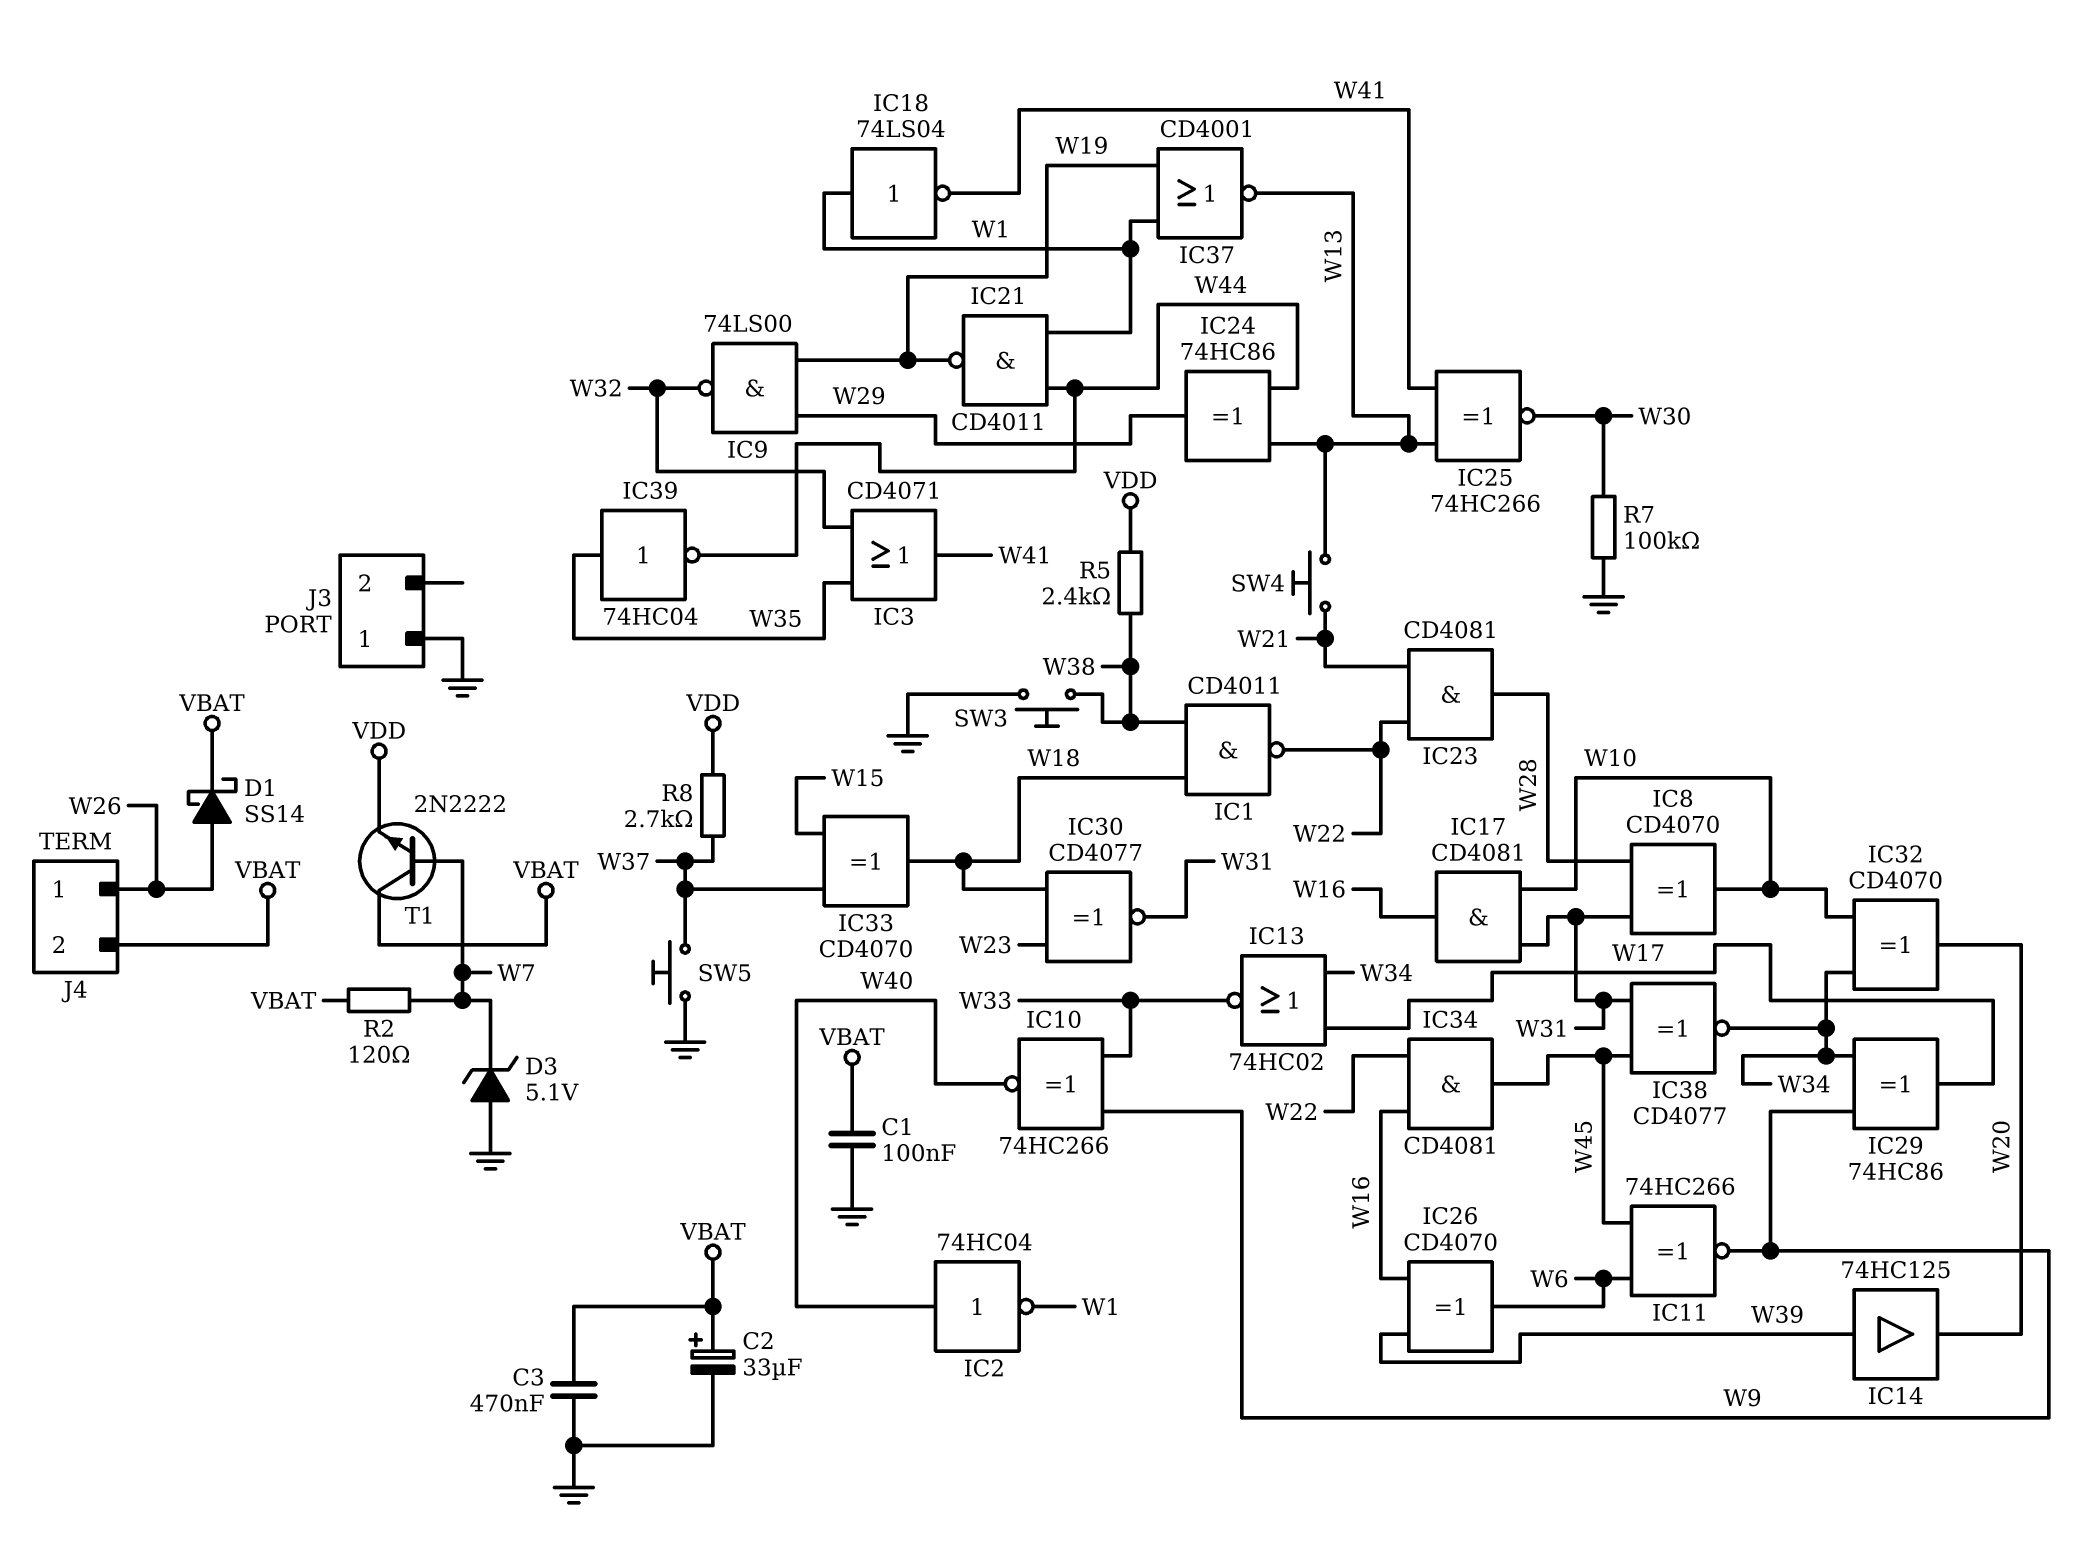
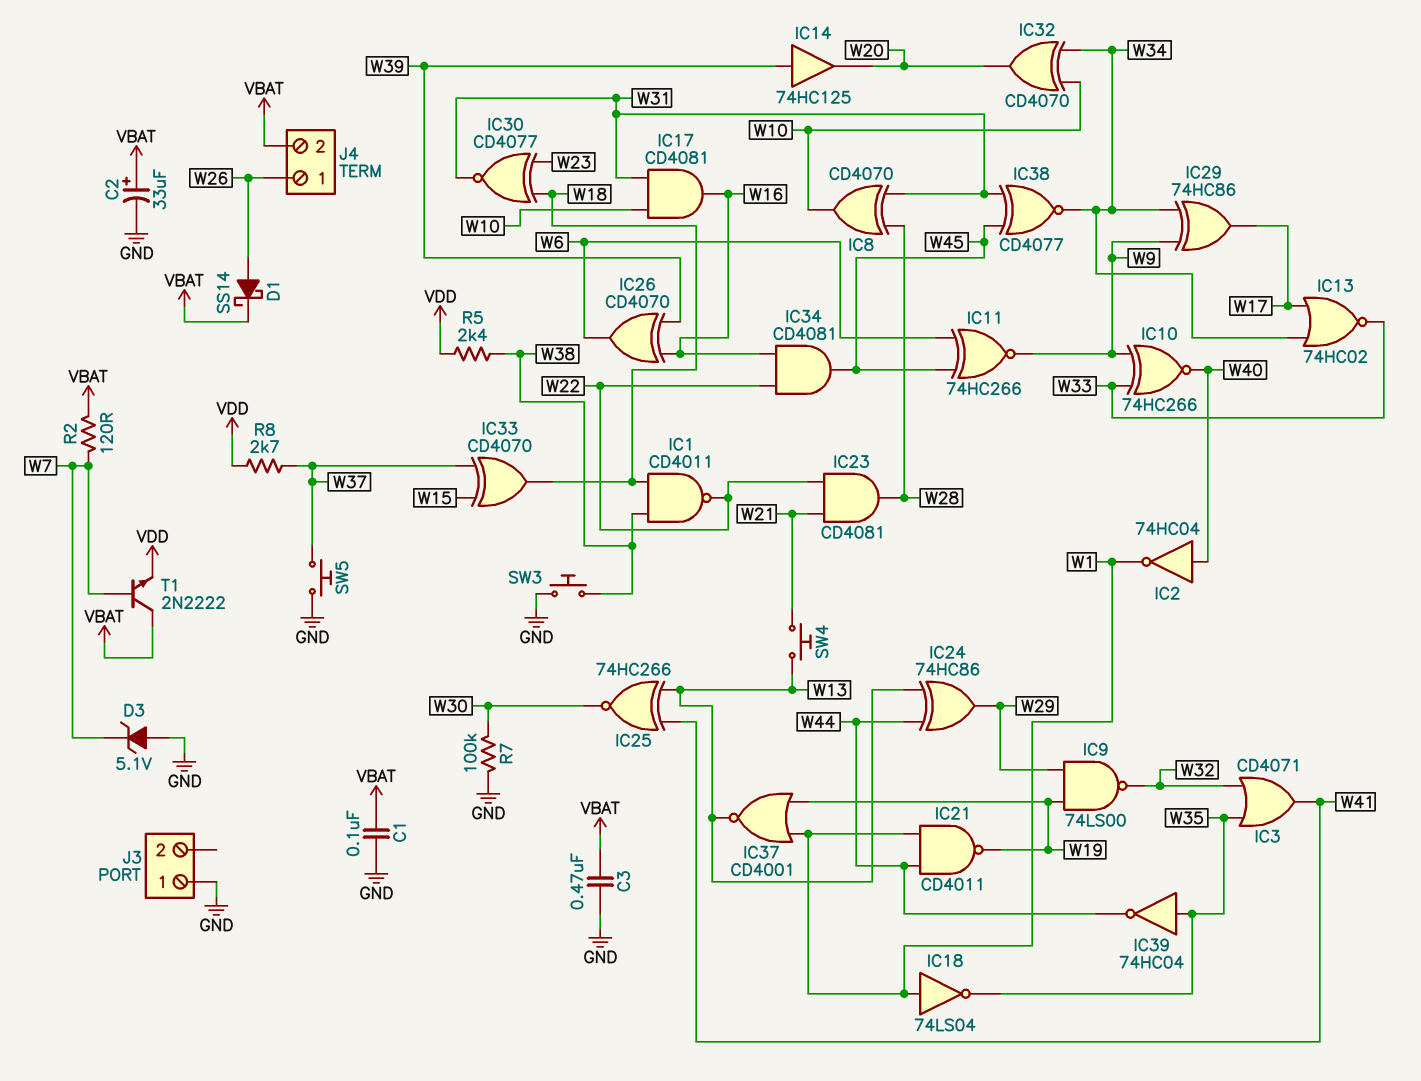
IC18: NOT 74LS04 (in W1, out W41) -> NOT 74LS04 (in W1, out W35)

